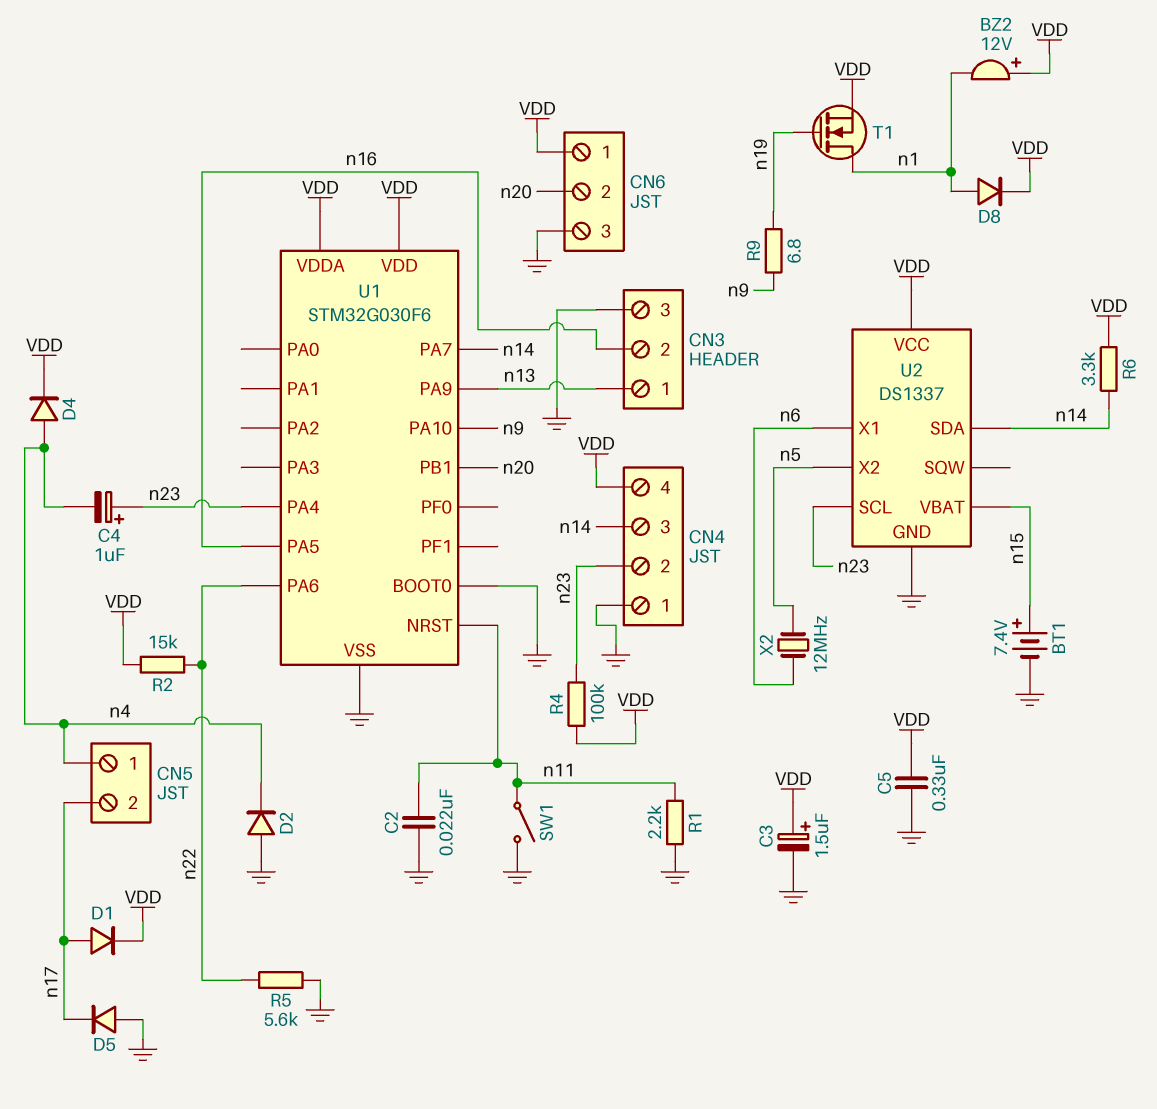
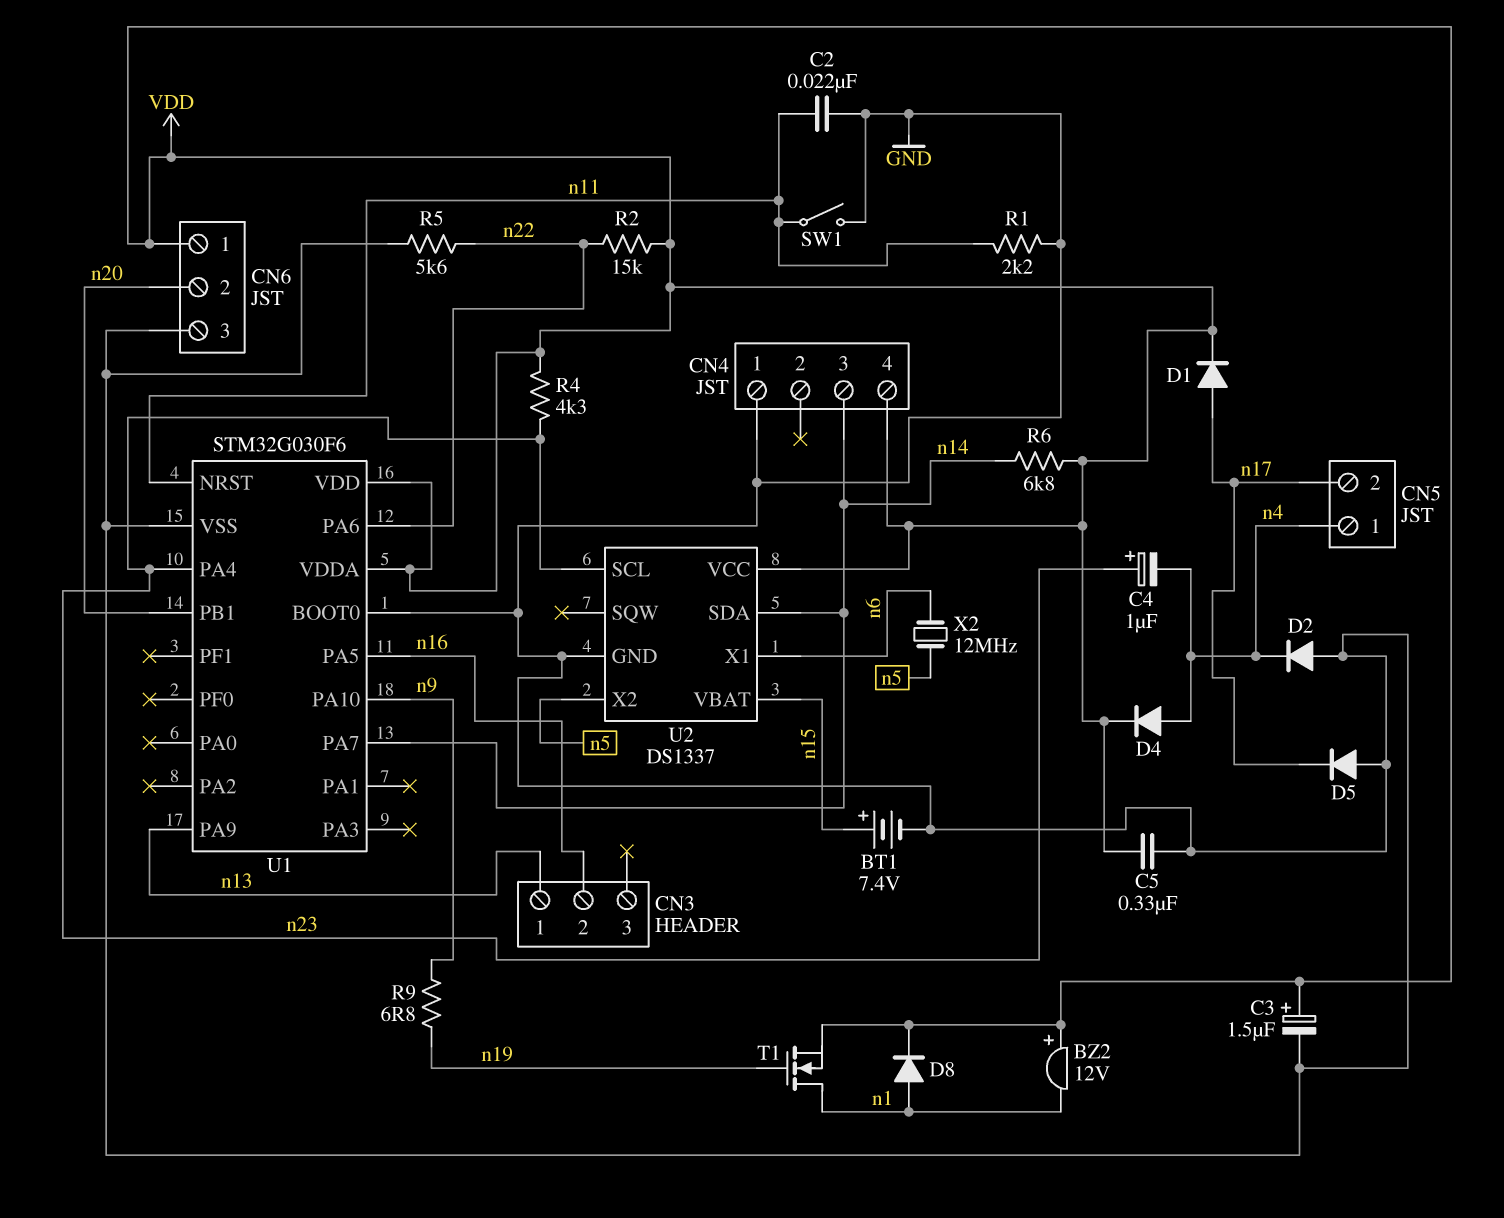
CN3 pin 3: GND -> none
CN4 pin 2: n23 -> none
R4: 100k (VDD, n23) -> 4.3k (VDD, n23)
R6: 3.3k (VDD, n14) -> 6.8k (VDD, n14)

